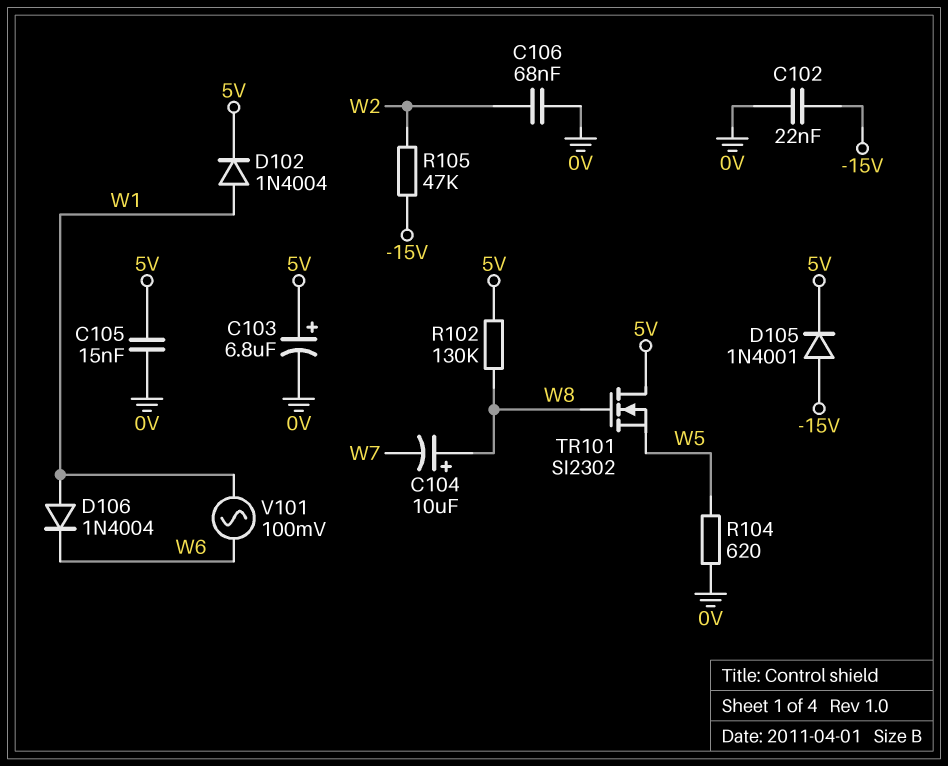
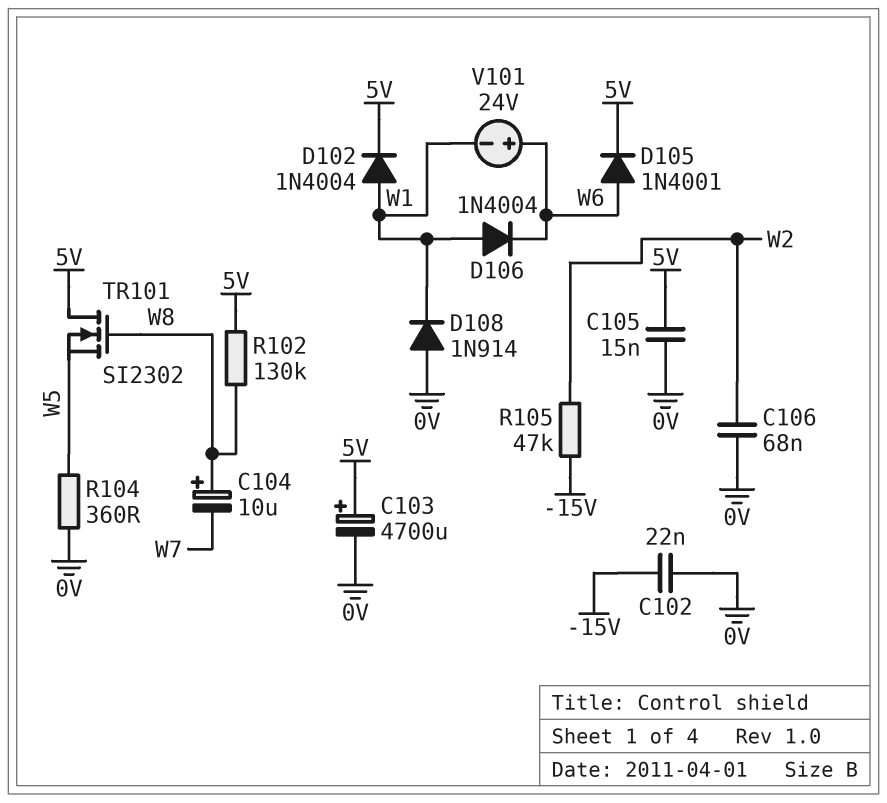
C103: 6.8uF (plus 5V, minus 0V) -> 4700uF (plus 5V, minus 0V)
D105: diode 1N4001 (A -15V, K 5V) -> diode 1N4001 (A W6, K 5V)
D108: none -> diode 1N914 (A 0V, K W1)
R104: 620 (0V, W5) -> 360 (0V, W5)
V101: AC 100mV (W1, W6) -> 24V (plus W6, minus W1)

